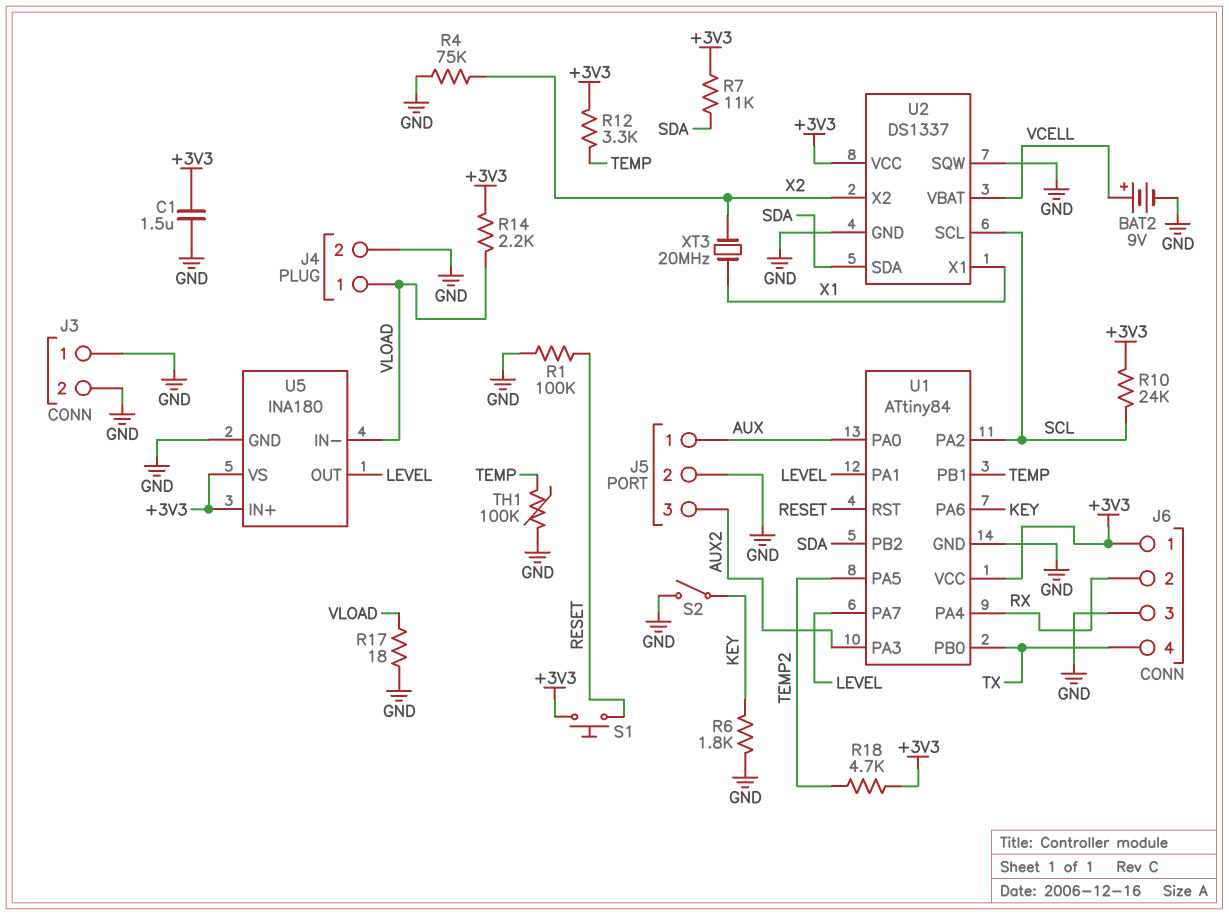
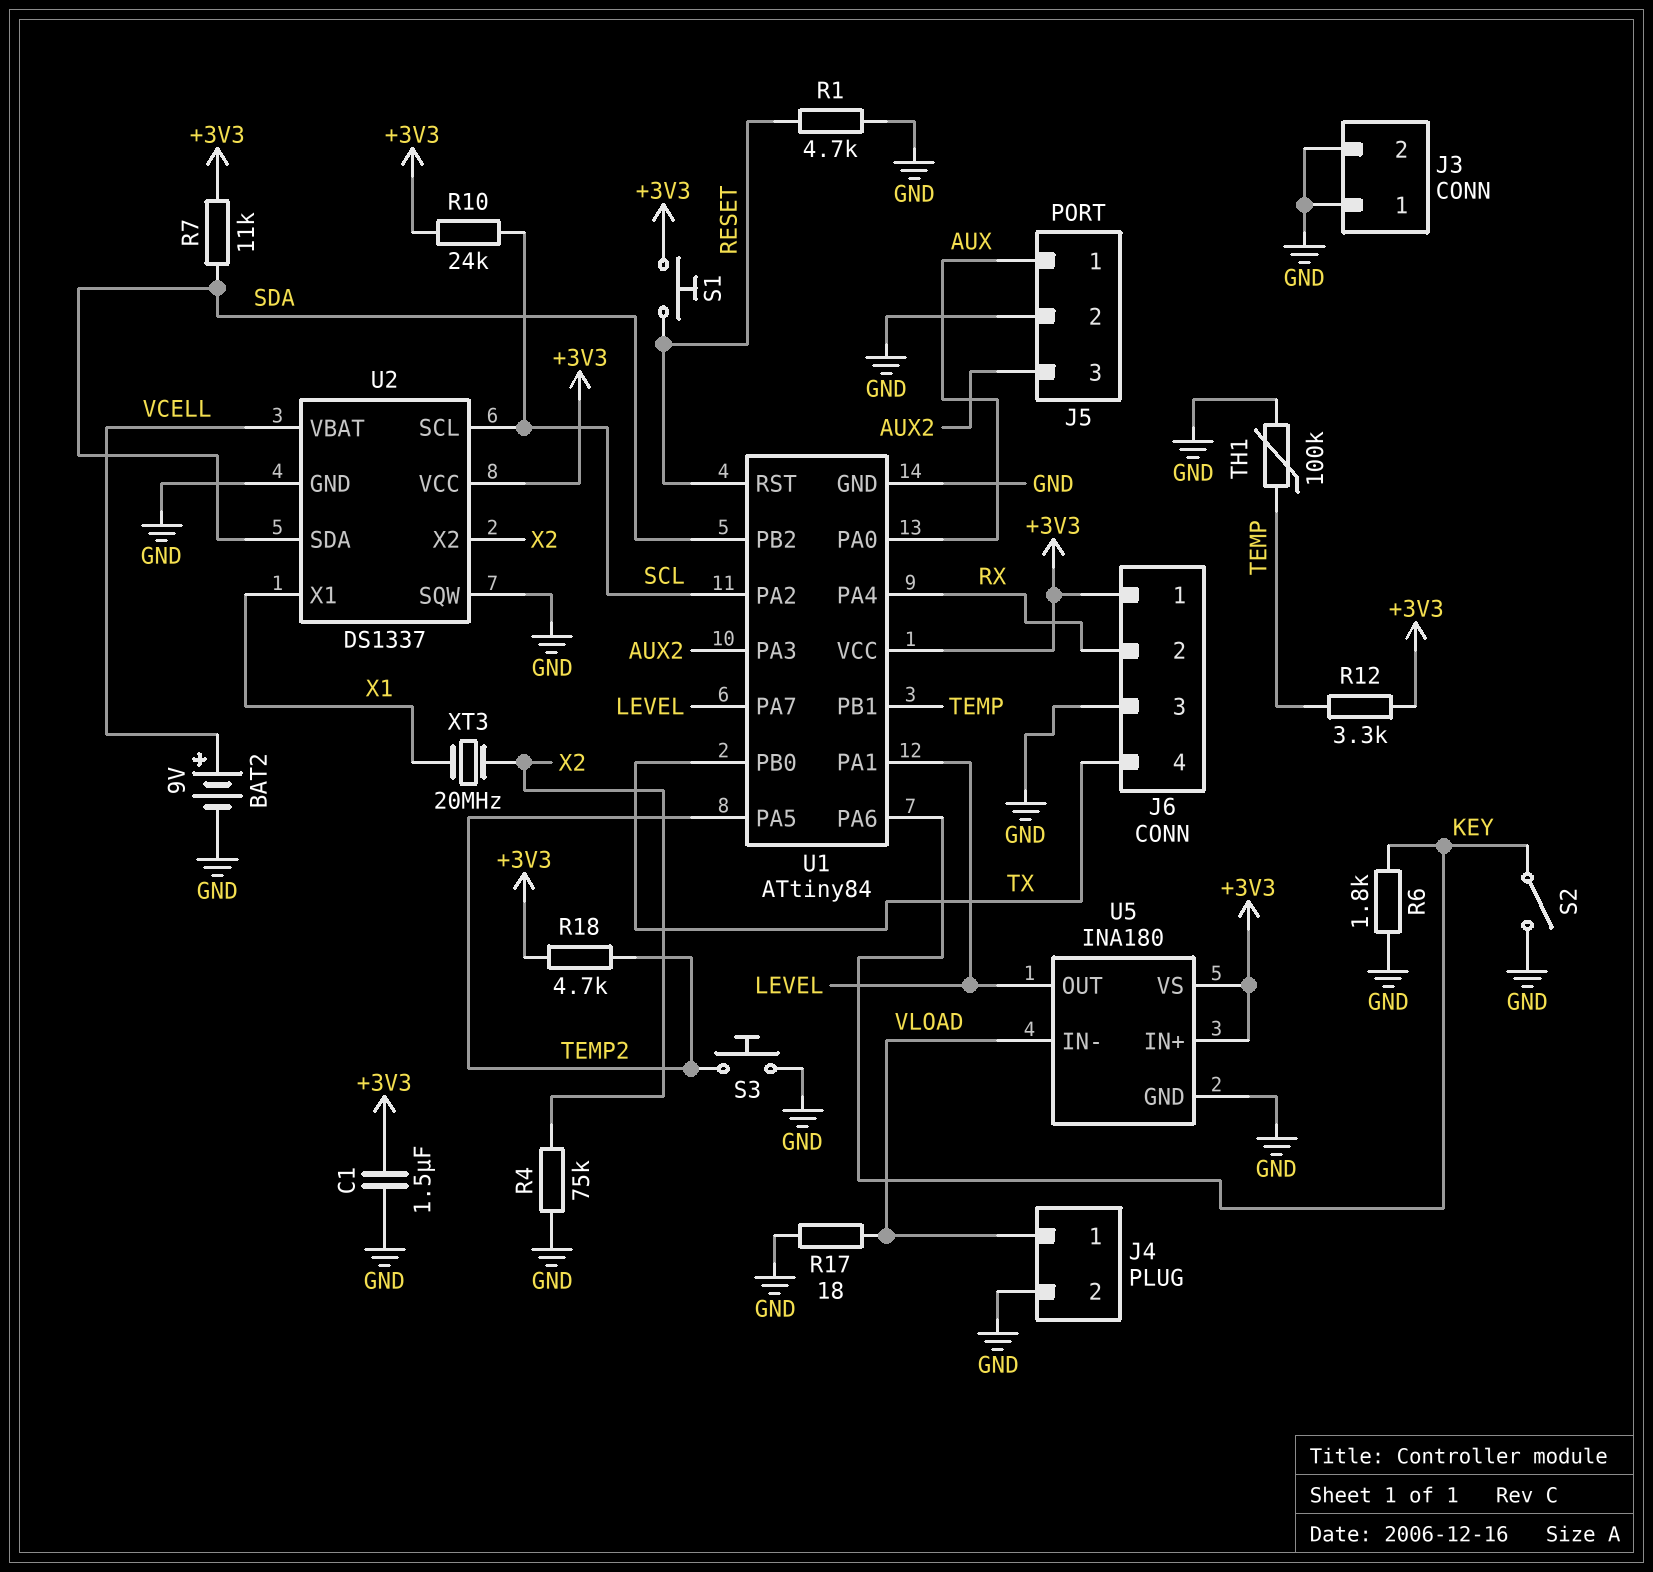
R1: 100k (GND, RESET) -> 4.7k (GND, RESET)
R14: 2.2k (+3V3, VLOAD) -> none
S3: none -> button (GND, TEMP2)

